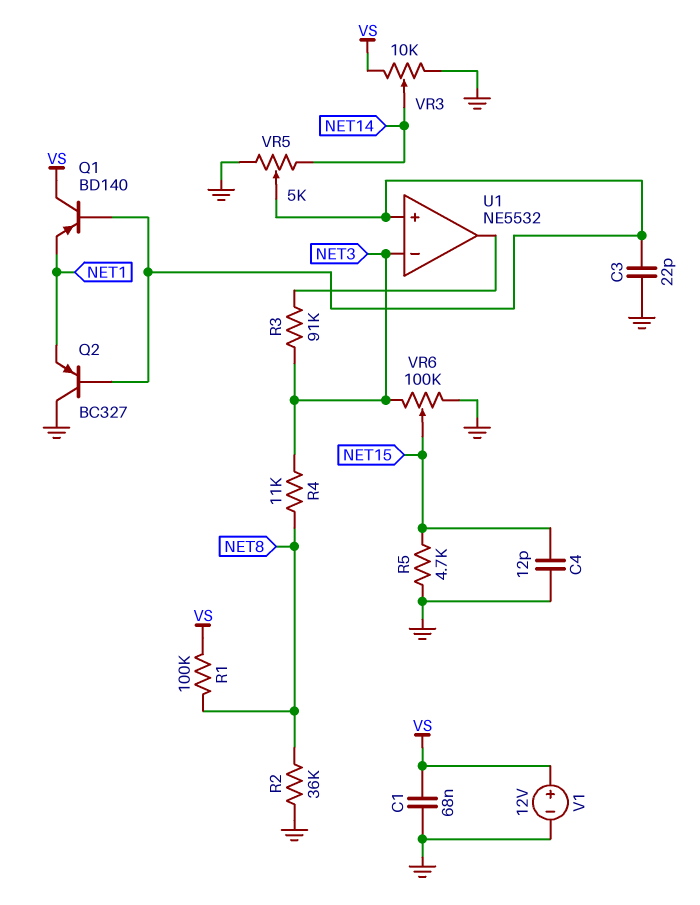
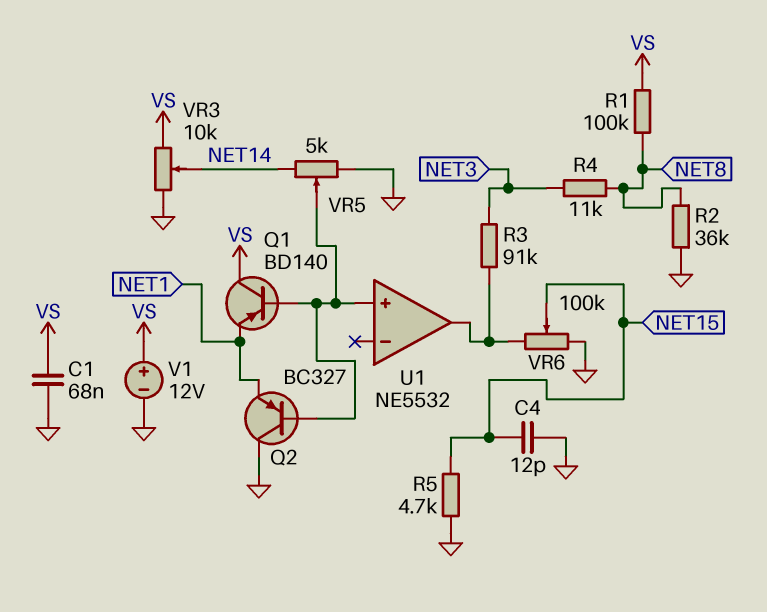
C3: 22pF (GND, U1/in+) -> none
U1 pin in-: NET3 -> none
VR6: 100k (GND, NET3, wiper NET15) -> 100k (GND, U1/out, wiper NET15)

